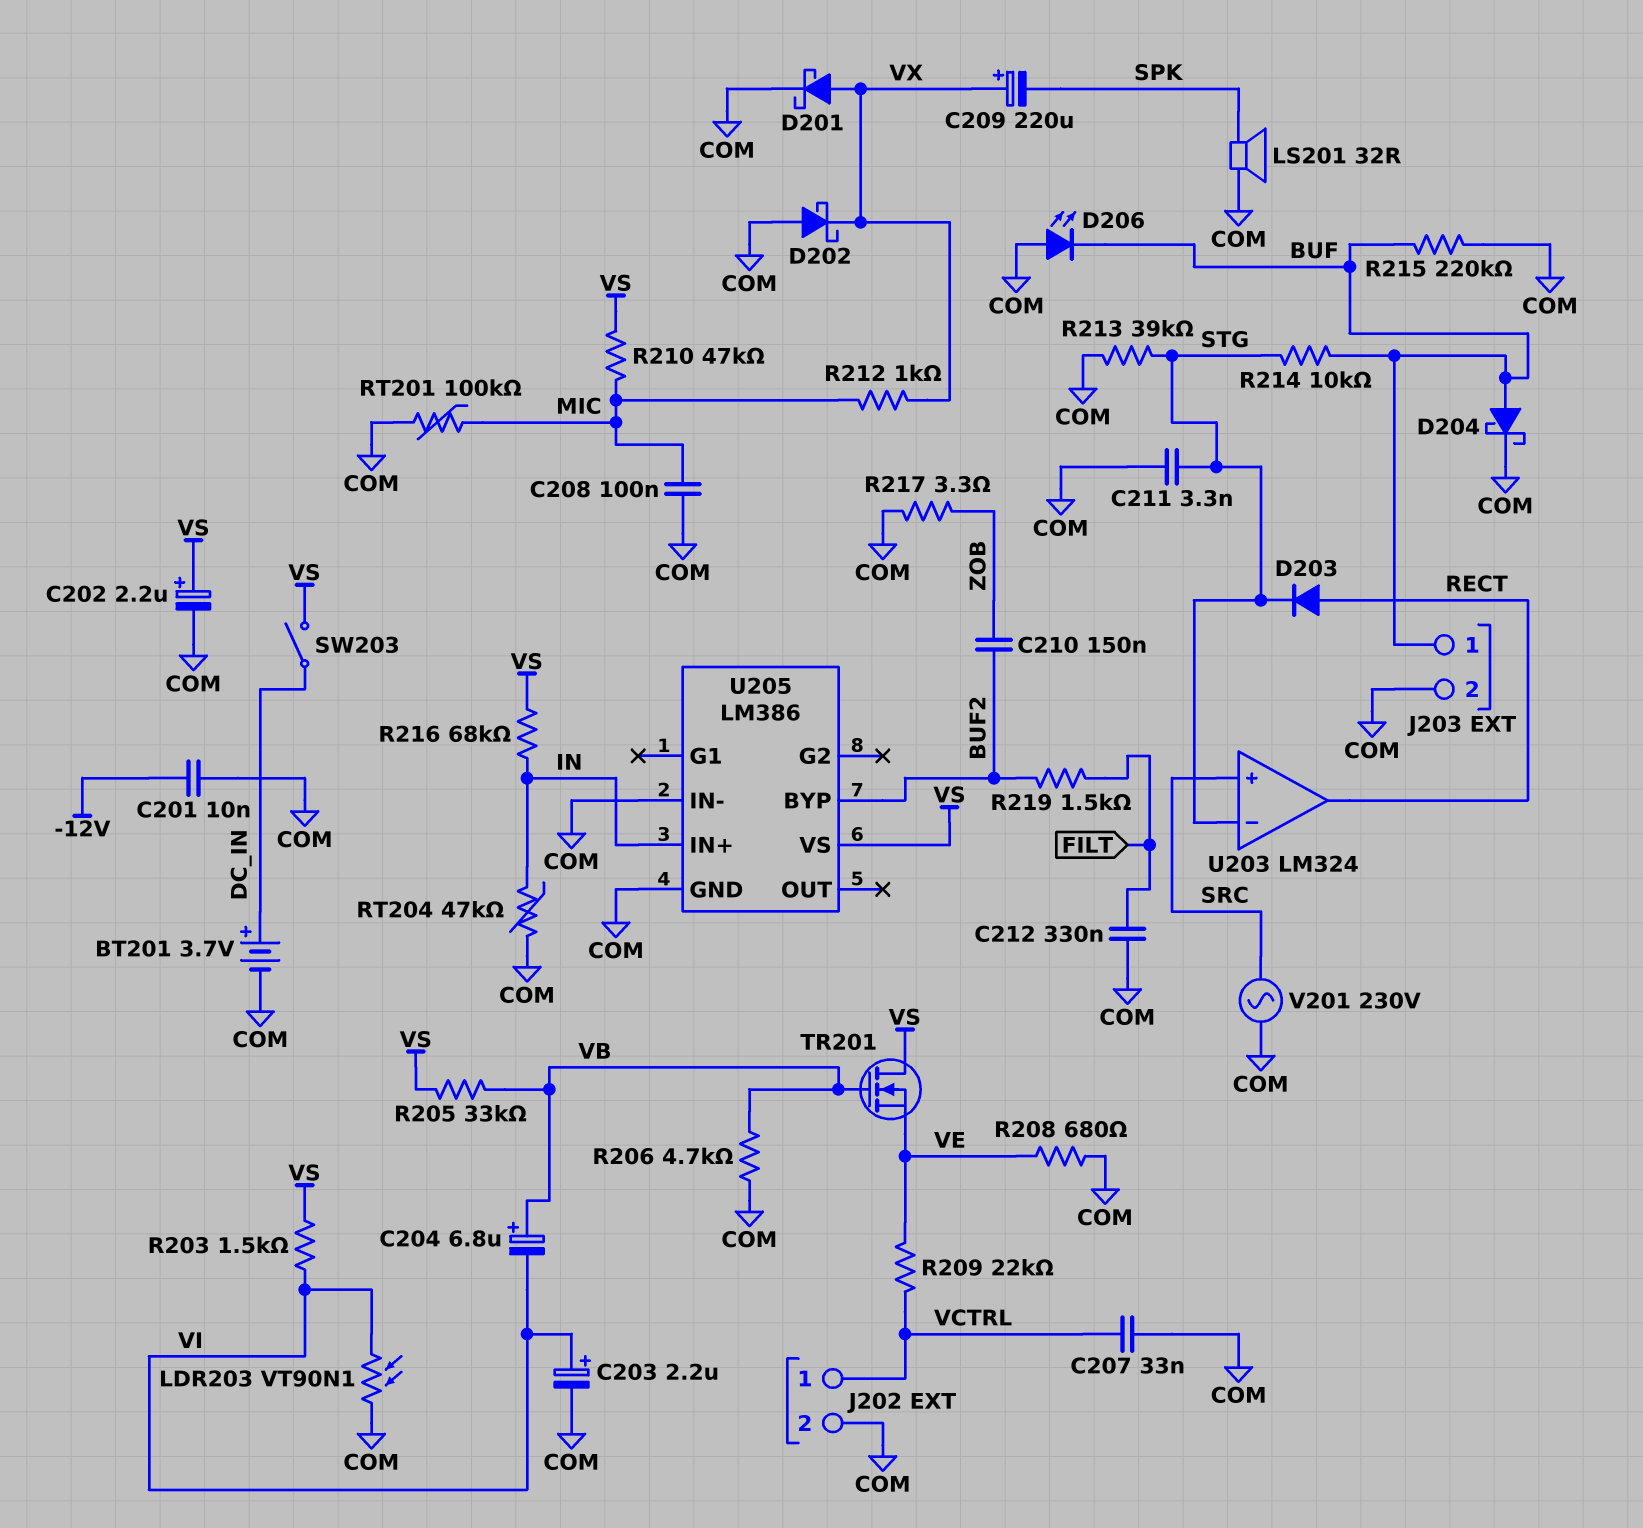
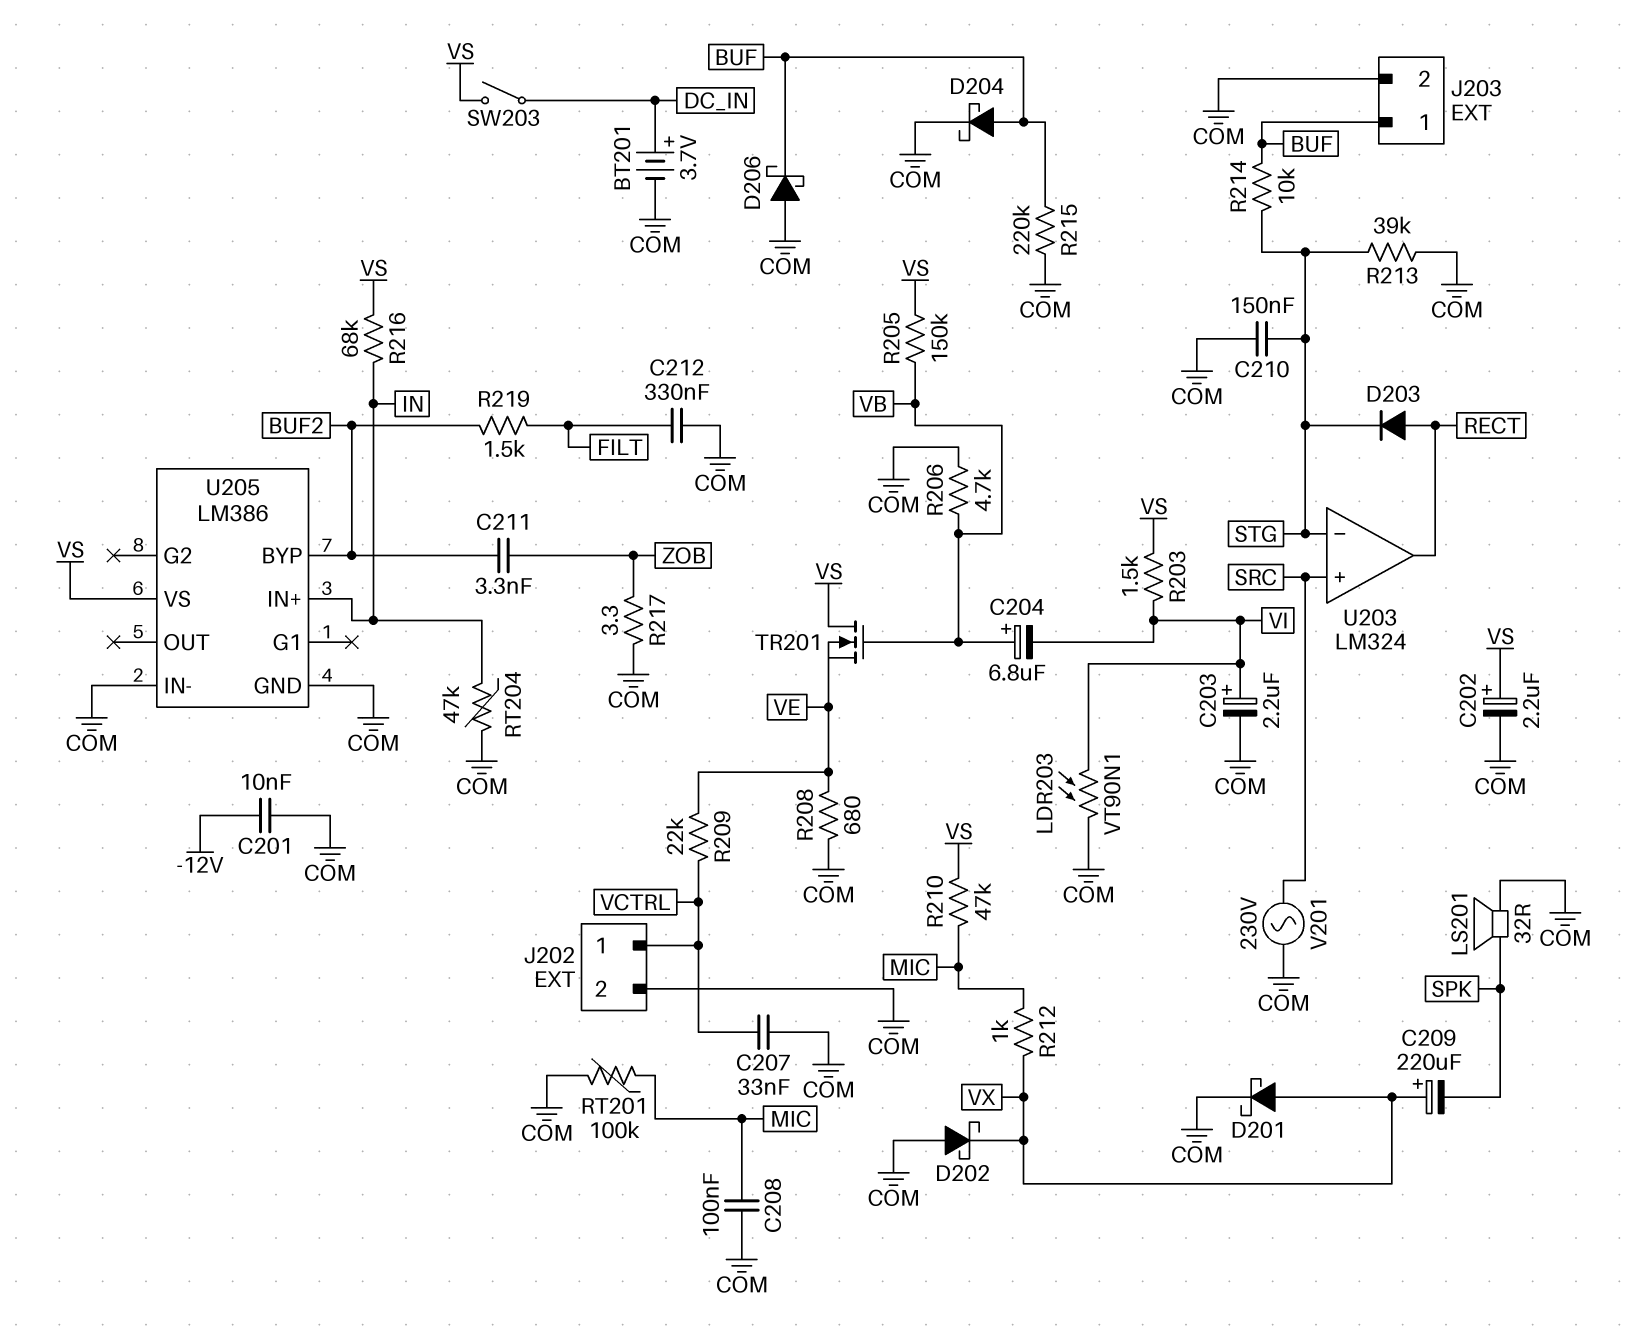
C210: 150nF (BUF2, ZOB) -> 150nF (COM, STG)
C211: 3.3nF (COM, STG) -> 3.3nF (BUF2, ZOB)
D206: LED (A COM, K BUF) -> schottky (A COM, K BUF)
R205: 33k (VB, VS) -> 150k (VB, VS)

